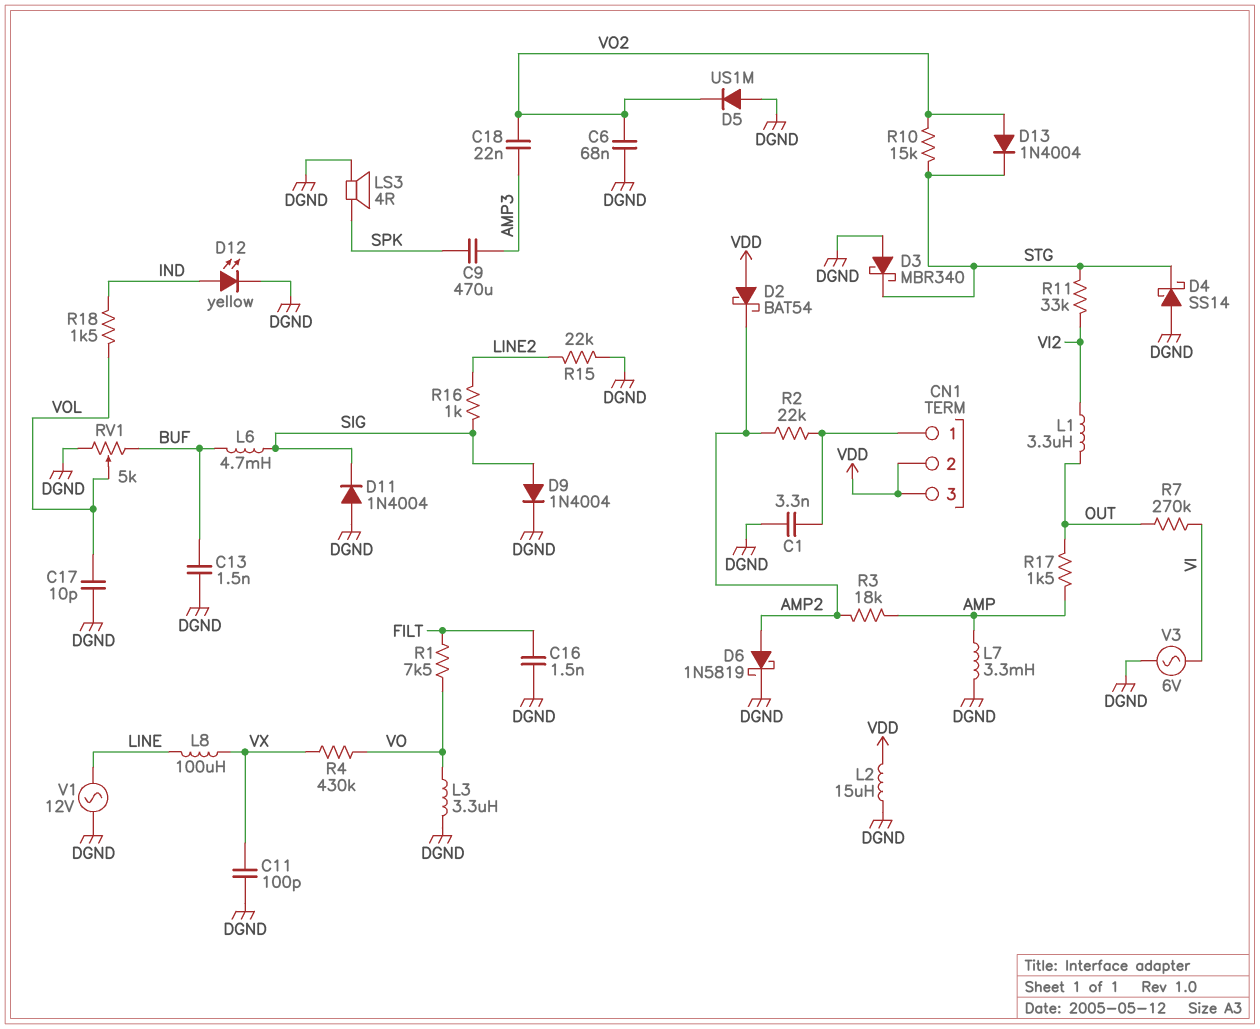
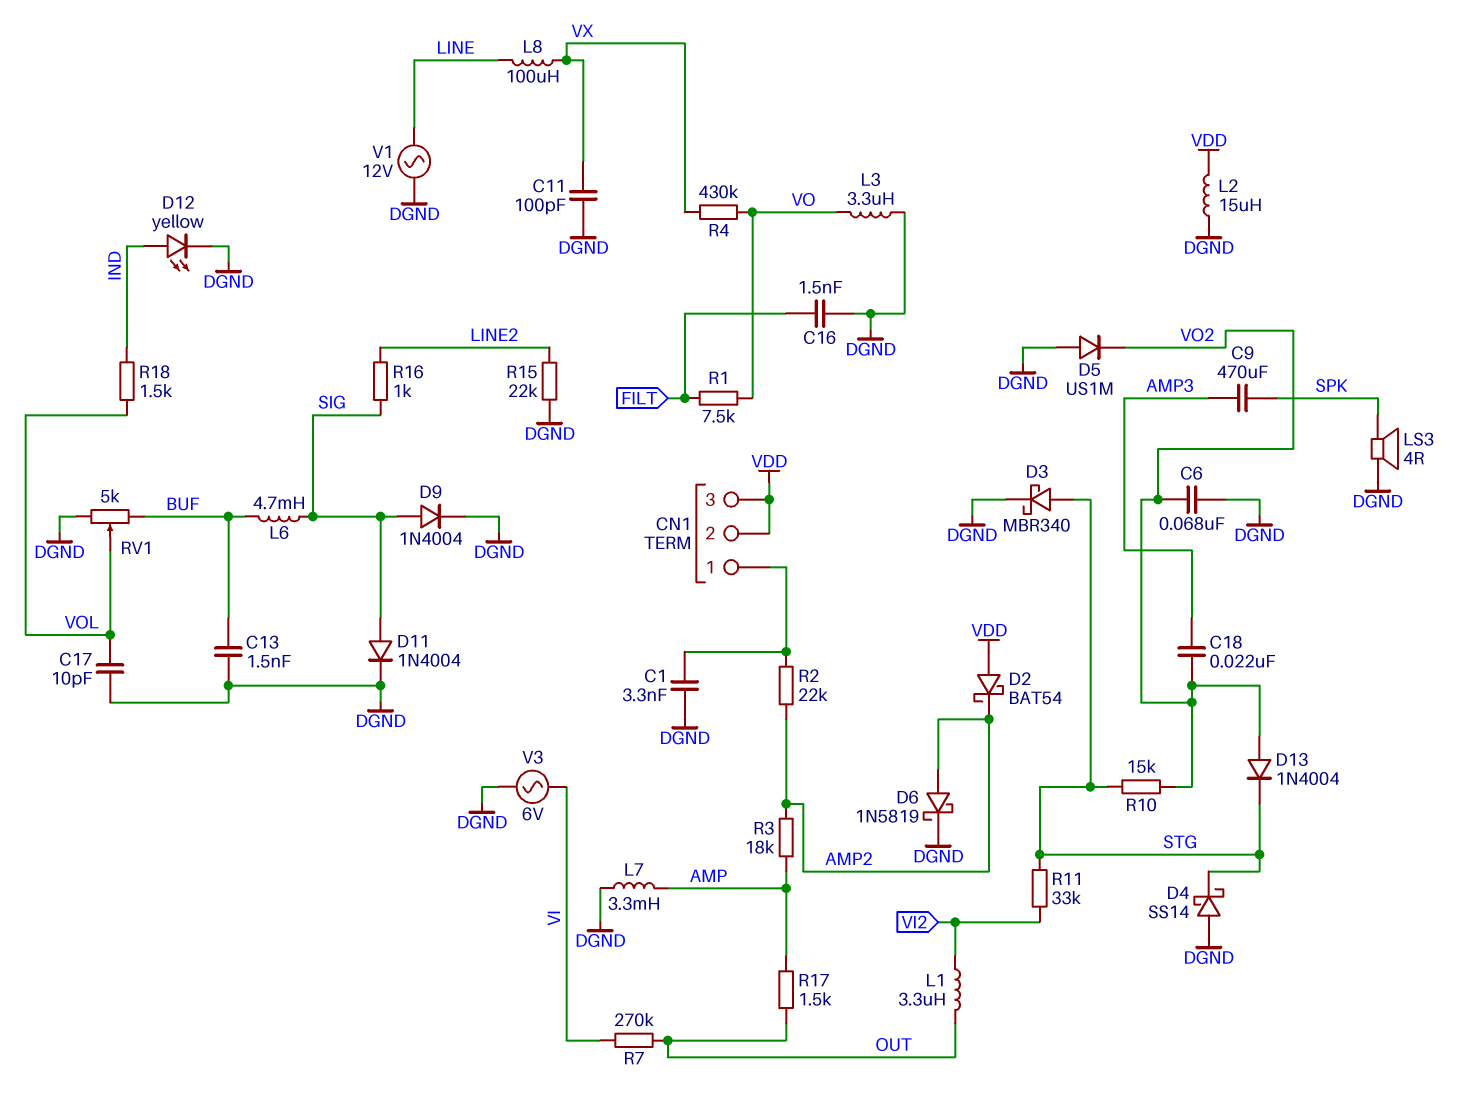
D3: schottky MBR340 (A DGND, K STG) -> schottky MBR340 (A STG, K DGND)
D11: diode 1N4004 (A DGND, K SIG) -> diode 1N4004 (A SIG, K DGND)

